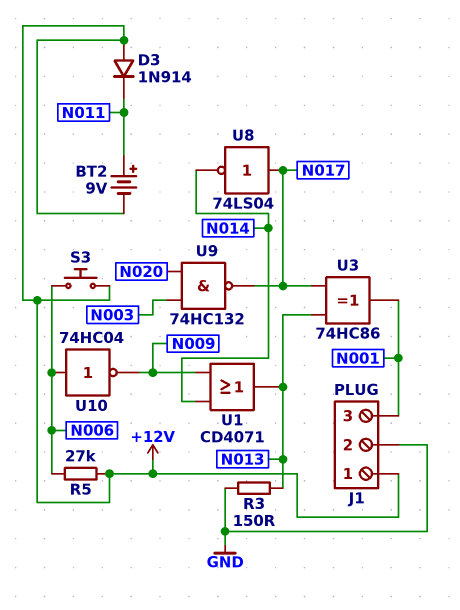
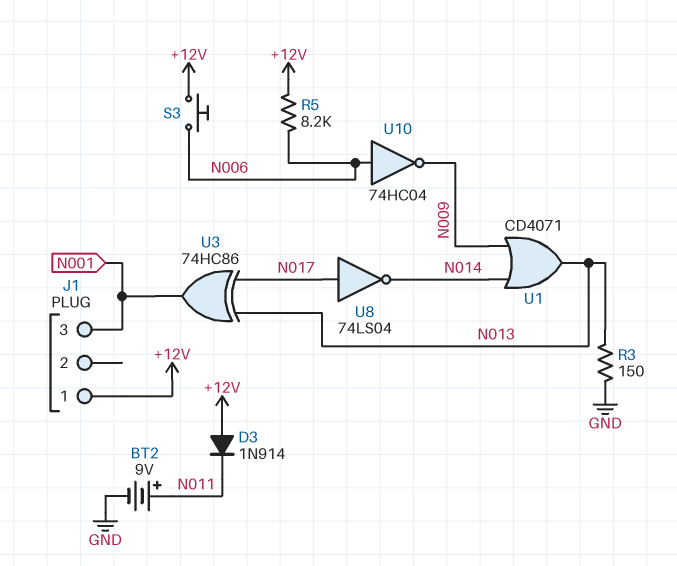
BT2: 9V (plus N011, minus +12V) -> 9V (plus N011, minus GND)
J1 pin 2: GND -> none
R5: 27k (+12V, N006) -> 8.2k (+12V, N006)
U9: NAND 74HC132 (in N003, in N020, out N017) -> none

